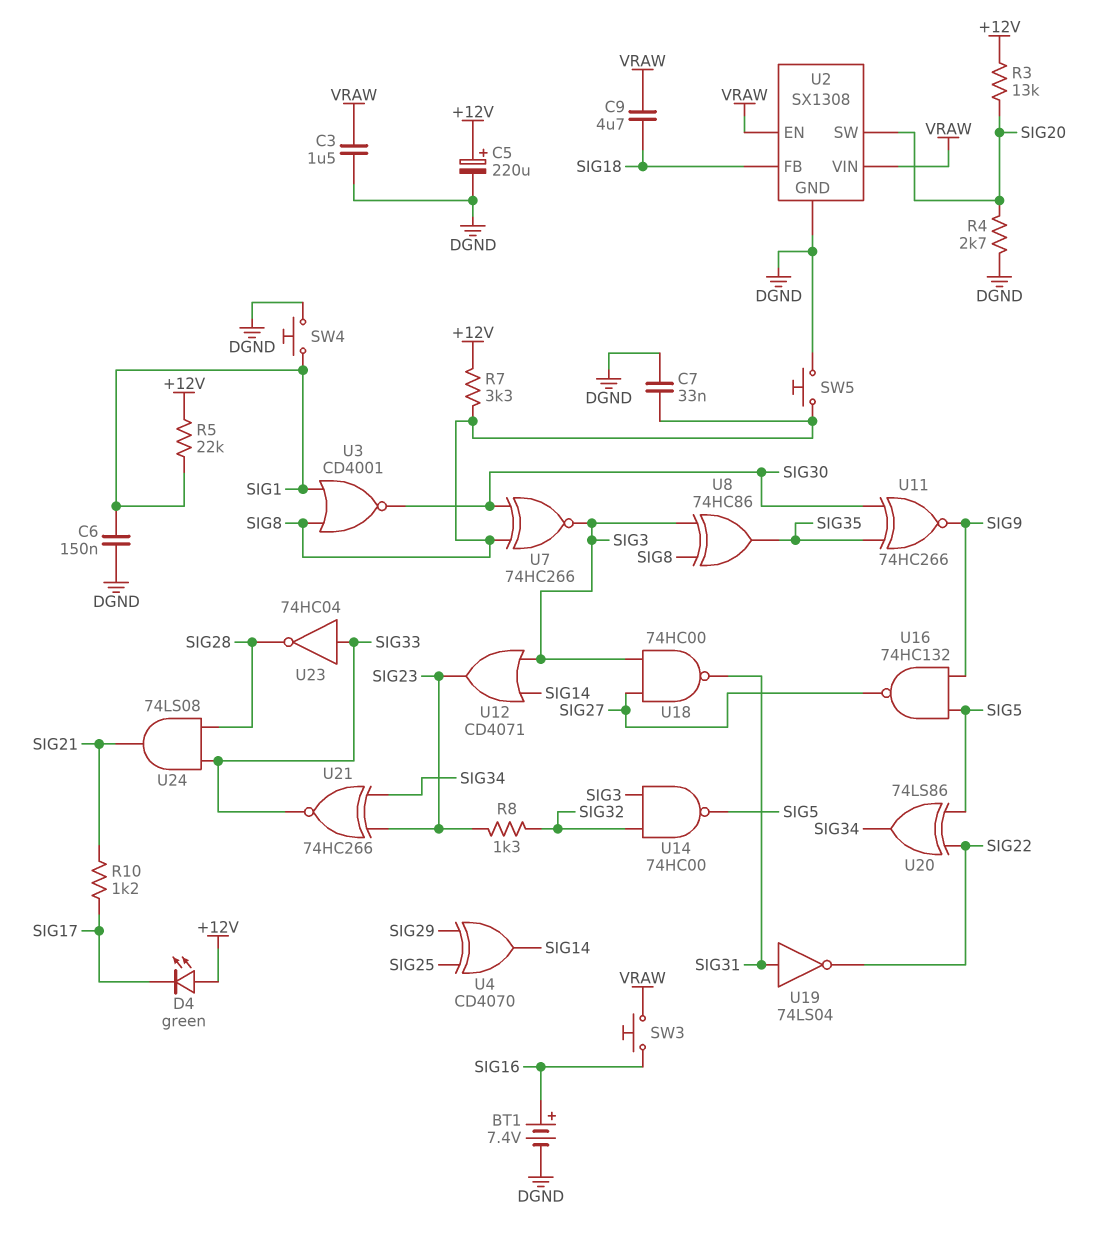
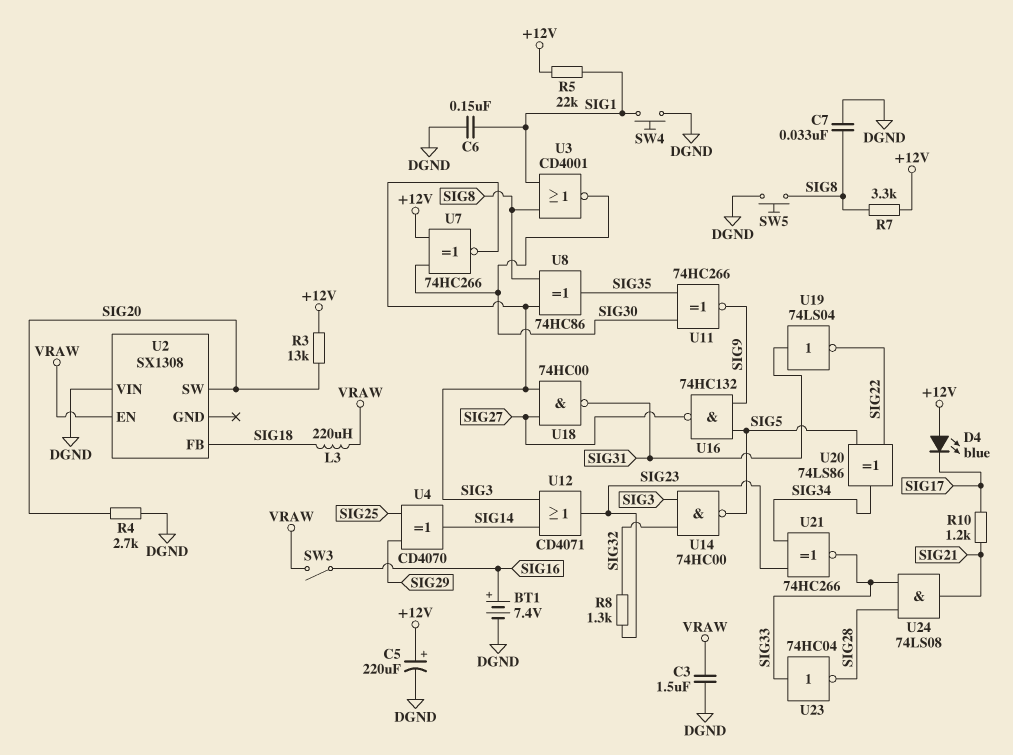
C9: 4.7uF (SIG18, VRAW) -> none
D4: LED green (A +12V, K SIG17) -> LED blue (A +12V, K SIG17)
L3: none -> 220uH (SIG18, VRAW)
SW3: button (SIG16, VRAW) -> switch (SIG16, VRAW)
U2 pin GND: DGND -> none
U2 pin VIN: VRAW -> DGND
U7: XNOR 74HC266 (in SIG8, in SIG30, out SIG3) -> XNOR 74HC266 (in +12V, in SIG30, out SIG3)

